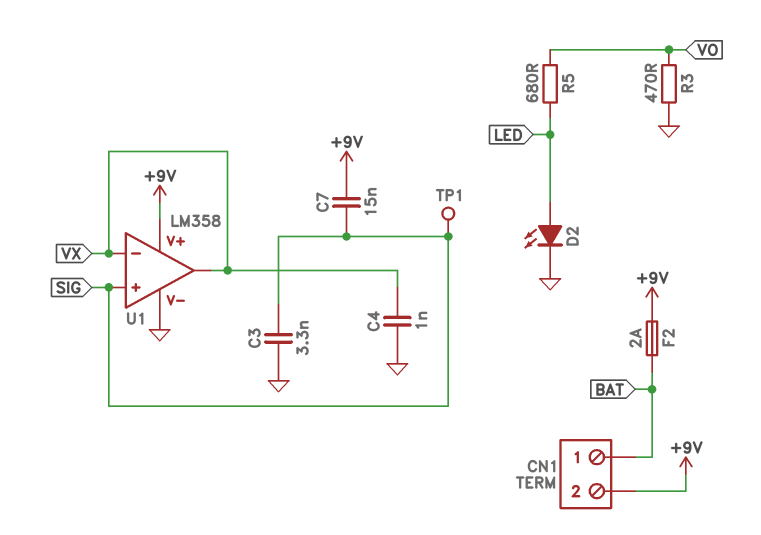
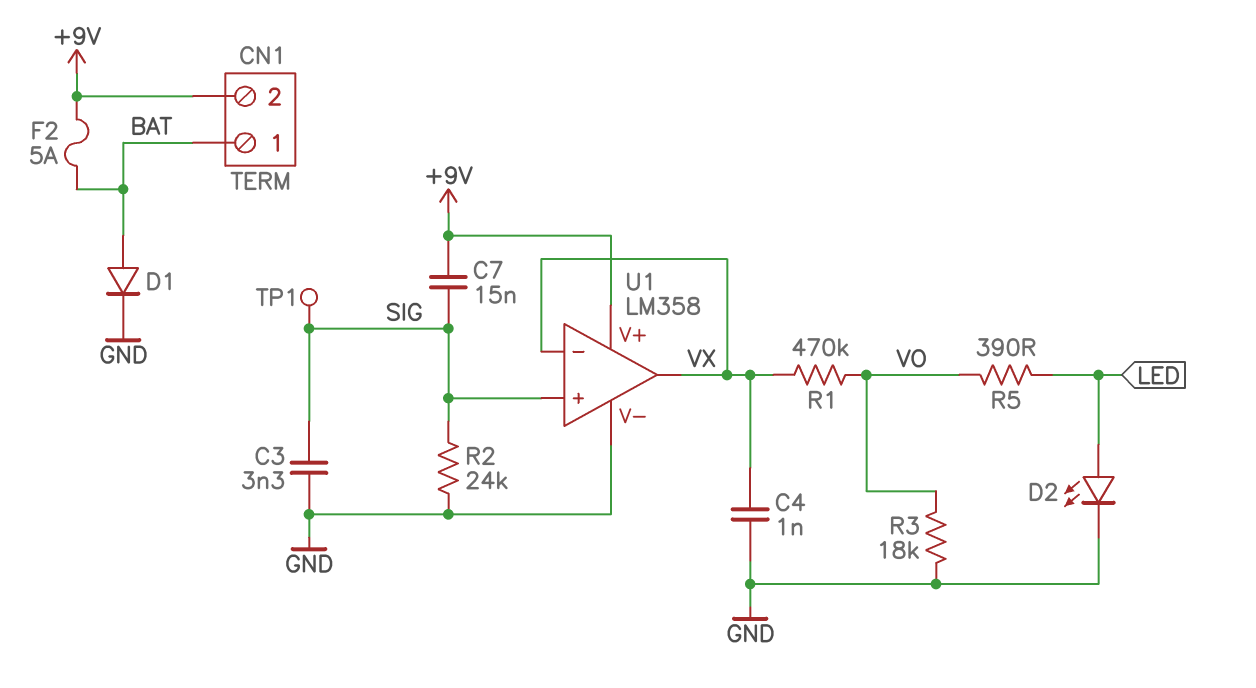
D1: none -> diode (A BAT, K GND)
F2: 2A (+9V, BAT) -> 5A (+9V, BAT)
R1: none -> 470k (VO, VX)
R2: none -> 24k (GND, SIG)
R3: 470 (GND, VO) -> 18k (GND, VO)
R5: 680 (LED, VO) -> 390 (LED, VO)

